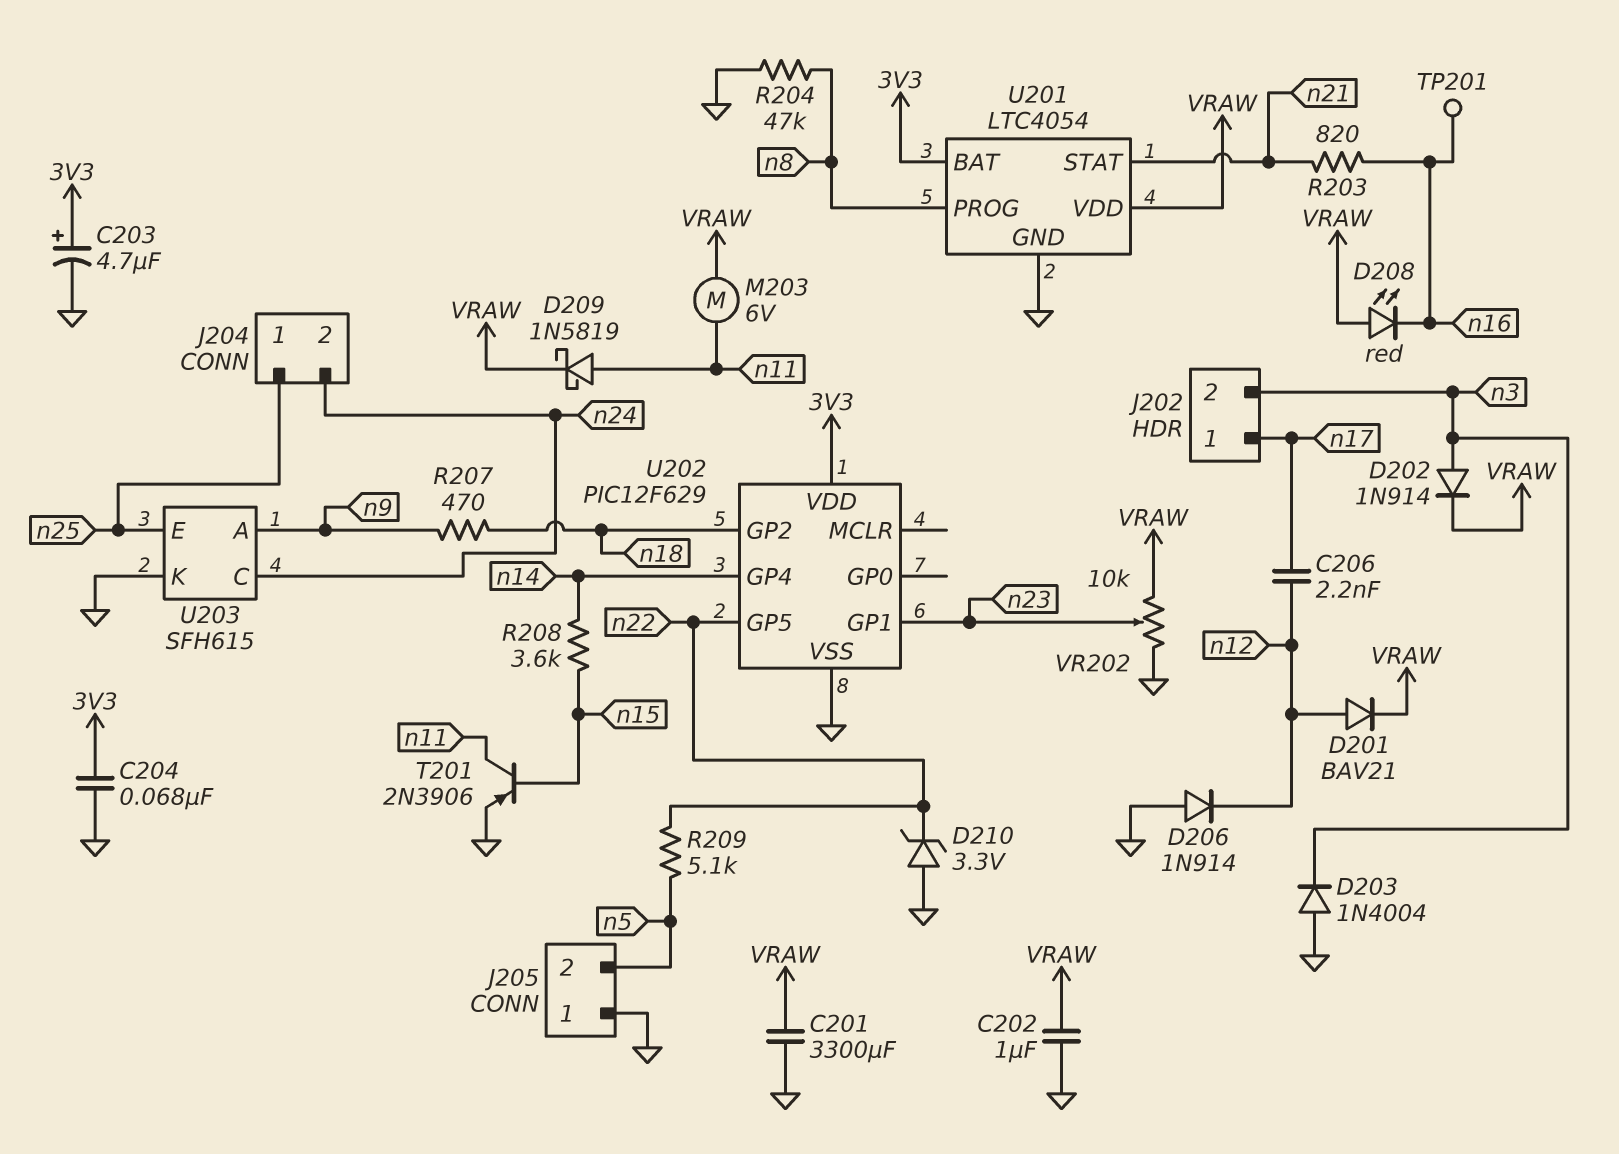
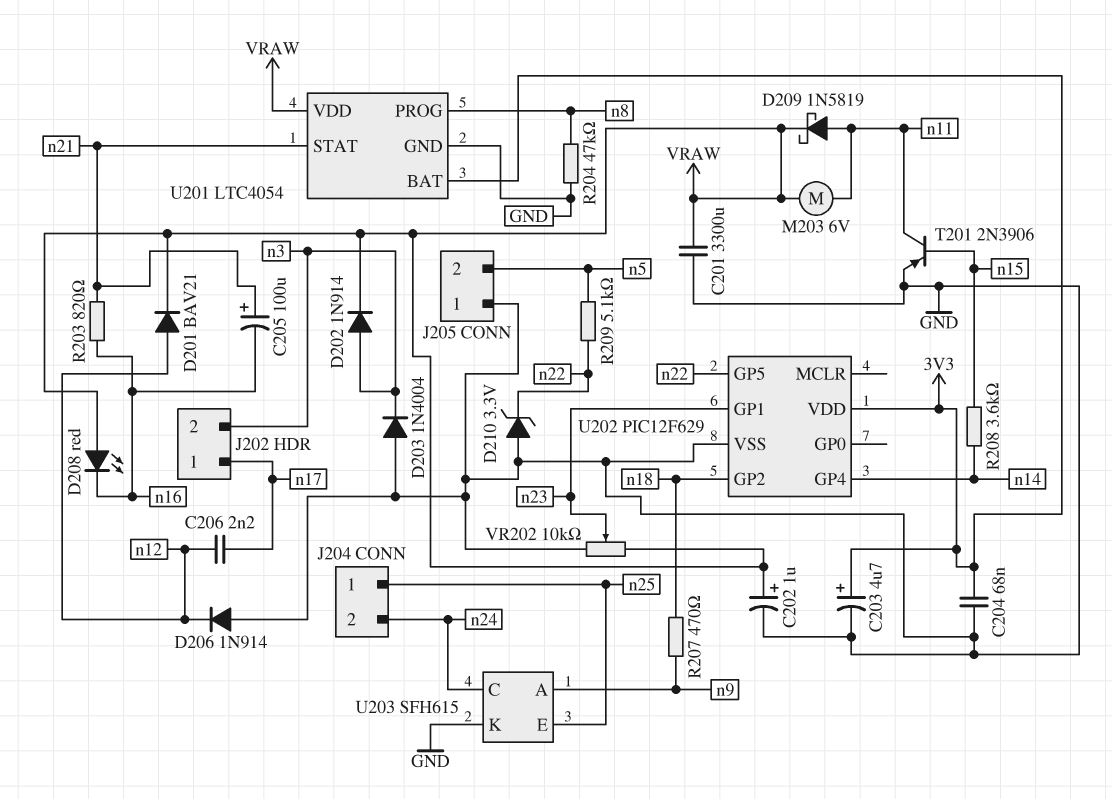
C202: 1uF (GND, VRAW) -> 1uF (plus VRAW, minus GND)
C205: none -> 100uF (plus n21, minus n16)
TP201: test point (n16) -> none

